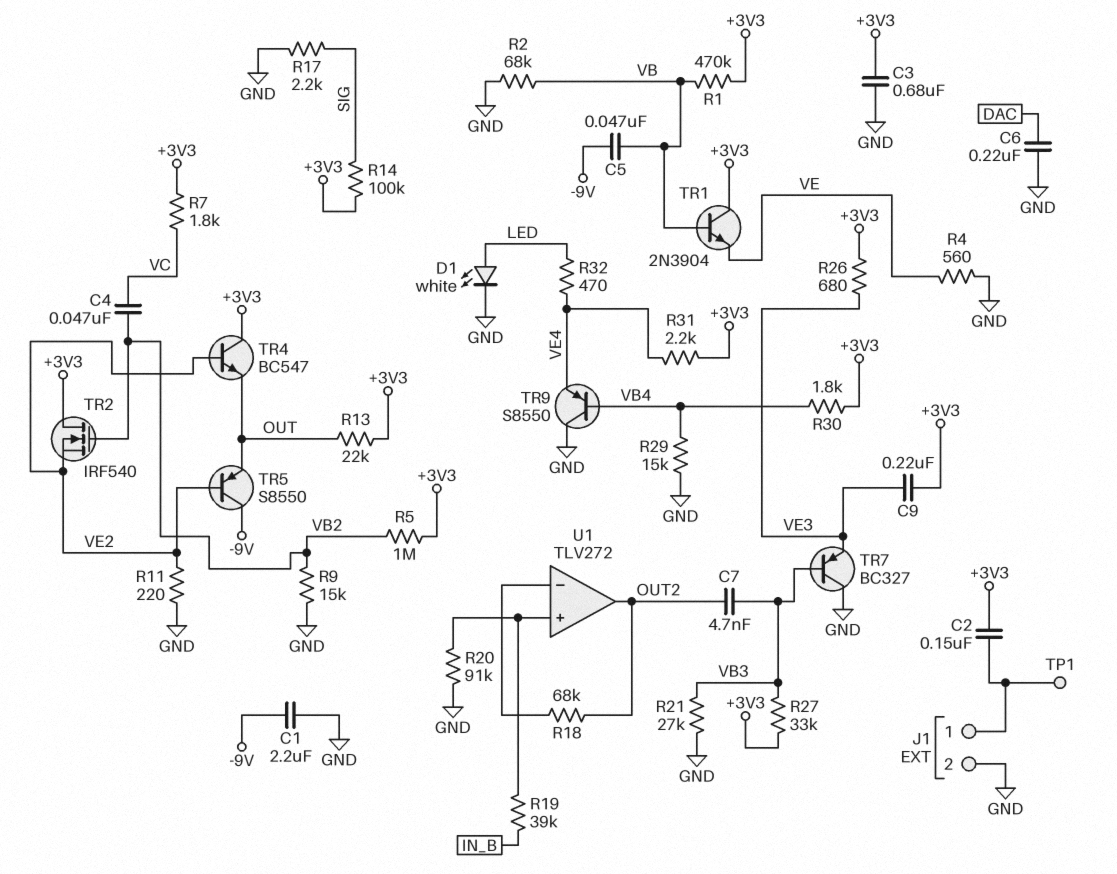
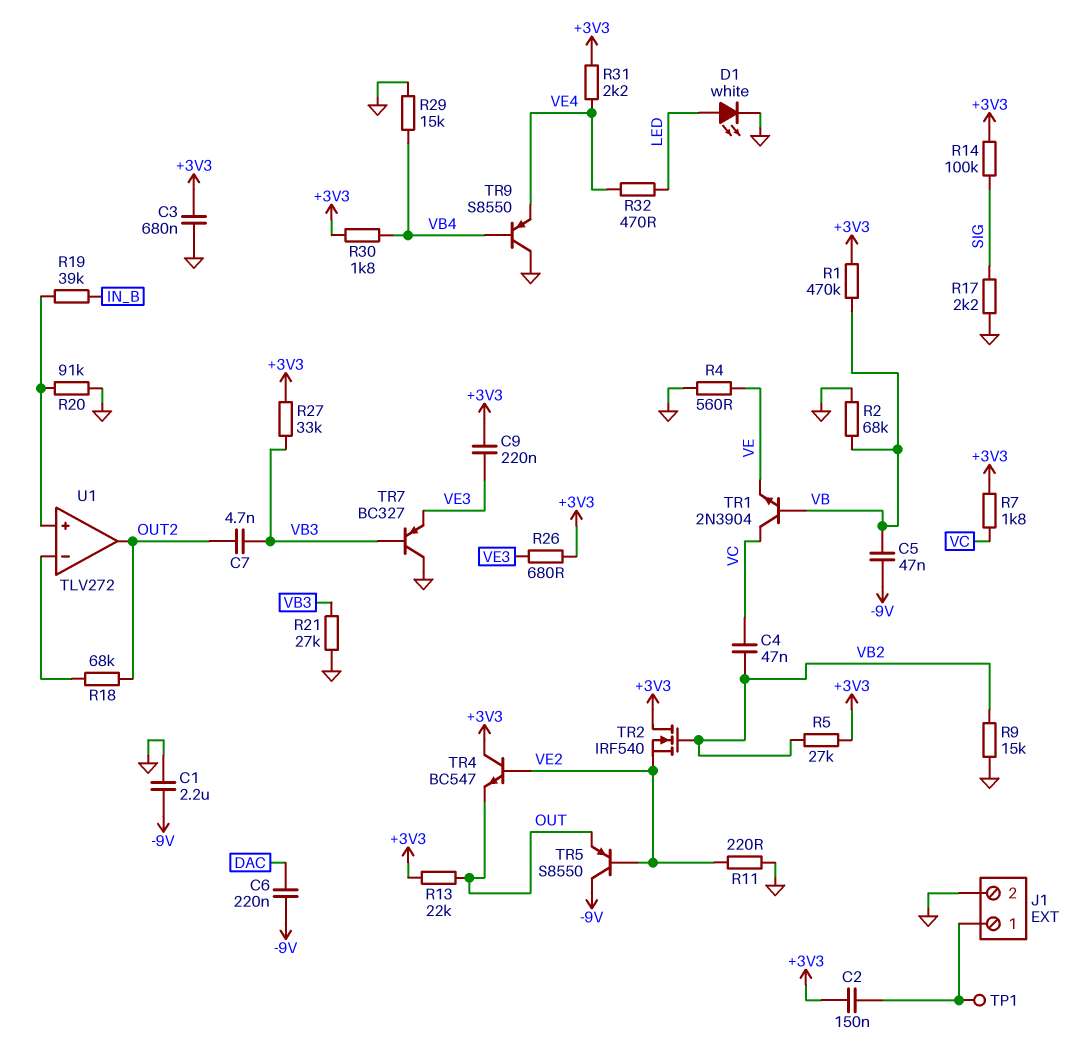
C6: 220nF (DAC, GND) -> 220nF (-9V, DAC)
R5: 1M (+3V3, VB2) -> 27k (+3V3, VB2)
TR1: NPN 2N3904 (B VB, C +3V3, E VE) -> NPN 2N3904 (B VB, C VC, E VE)

